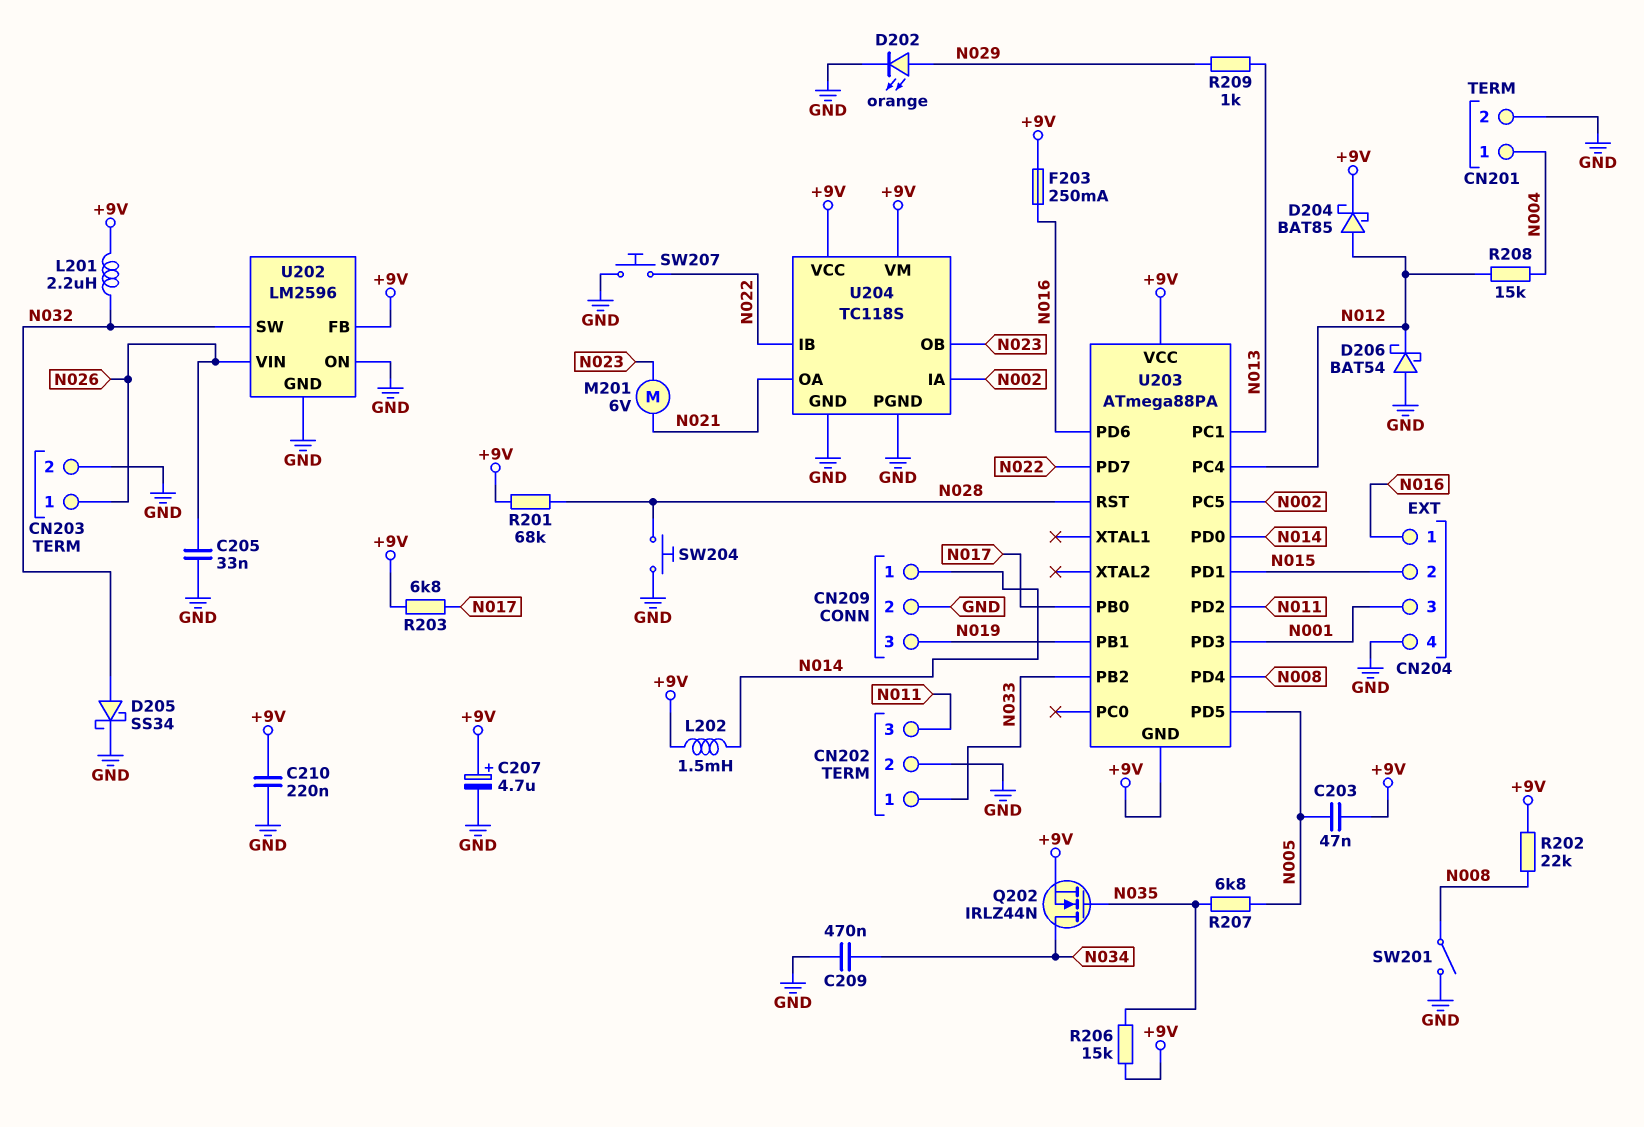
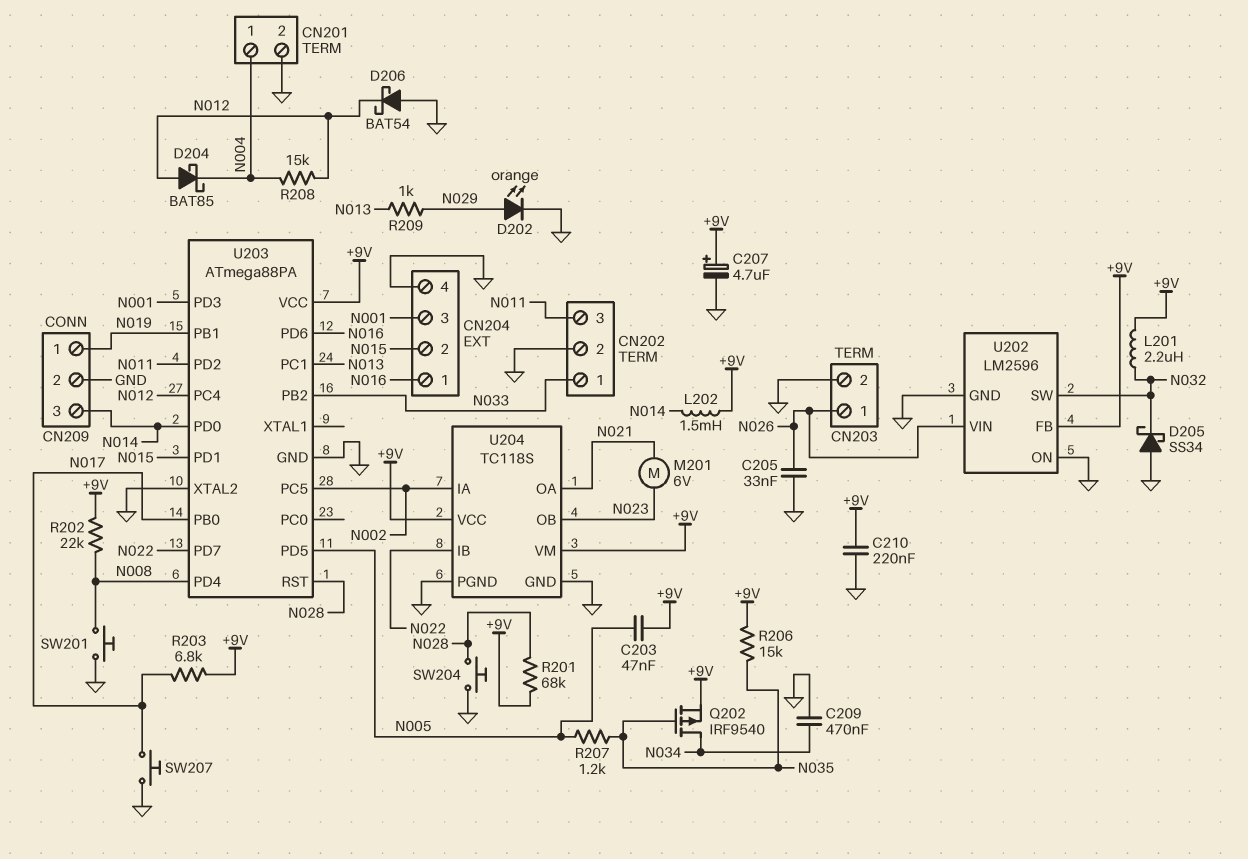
CN209 pin 1: N014 -> N019
CN209 pin 3: N019 -> N014
D204: schottky BAT85 (A N012, K +9V) -> schottky BAT85 (A N012, K N004)
D205: schottky SS34 (A N032, K GND) -> schottky SS34 (A GND, K N032)
F203: 250mA (+9V, N016) -> none
Q202: NMOS IRLZ44N (G N035, D N034, S +9V) -> PMOS IRF9540 (G N035, D N034, S +9V)
R207: 6.8k (N005, N035) -> 1.2k (N005, N035)
SW201: switch (GND, N008) -> button (GND, N008)
SW207: button (GND, N022) -> button (GND, N017)
U203 pin GND: +9V -> GND
U203 pin XTAL2: none -> GND

